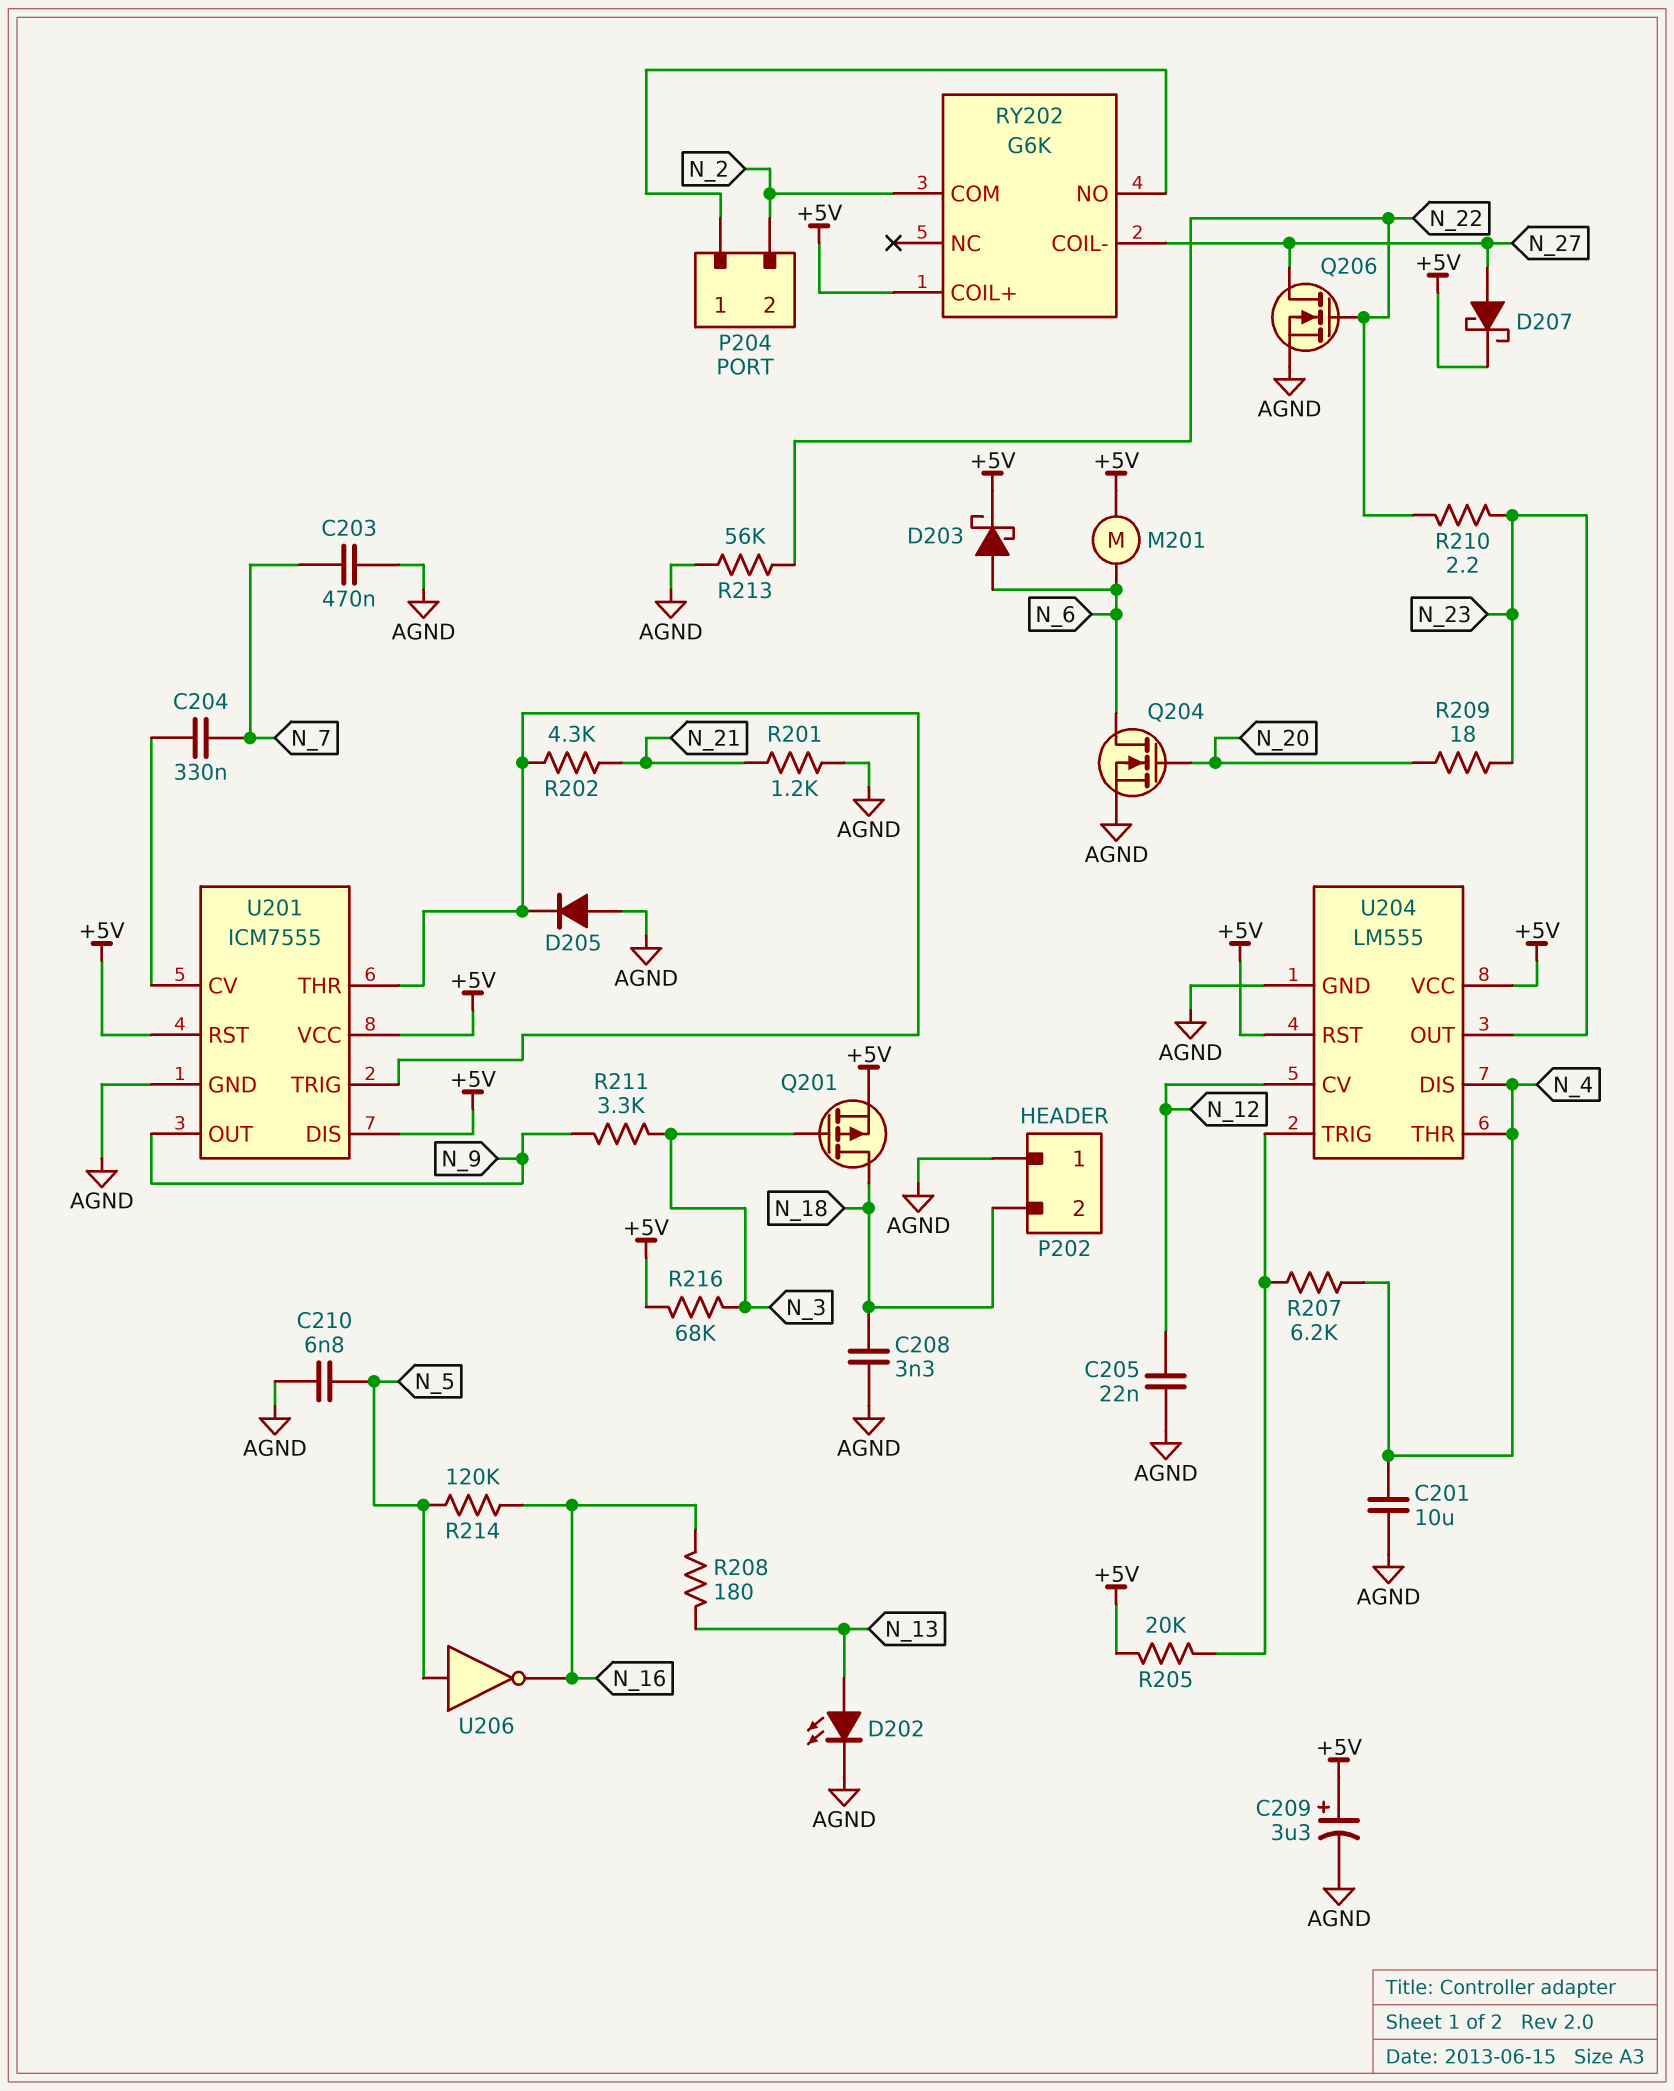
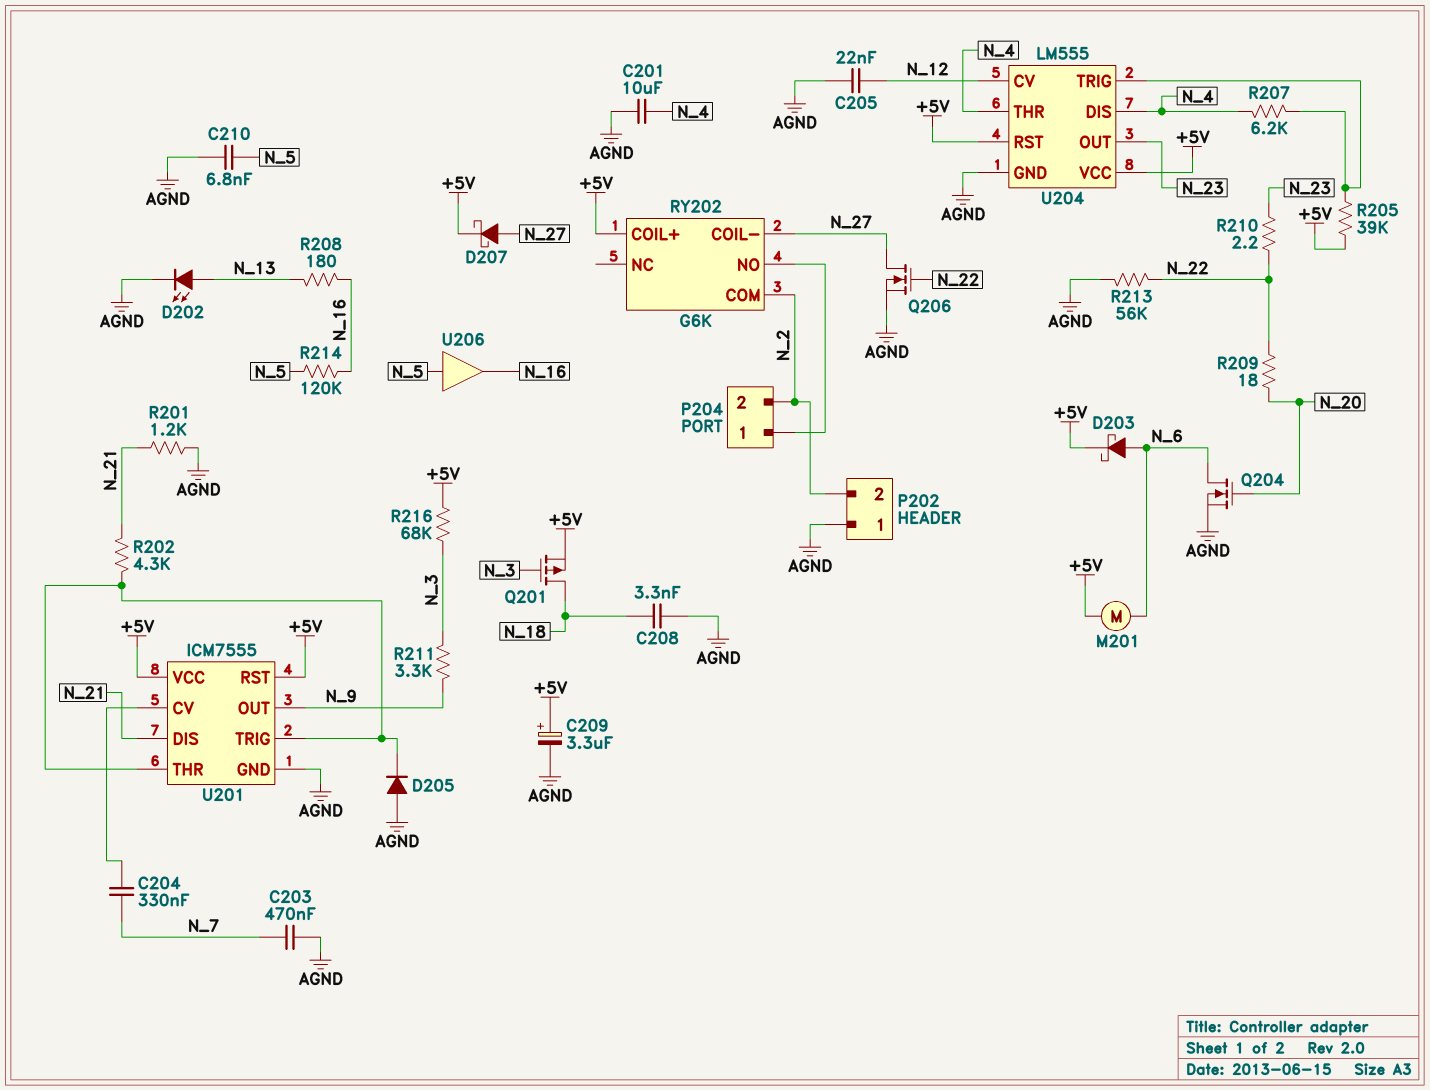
P202 pin 2: N_18 -> N_2
R205: 20k (+5V, U204/TRIG) -> 39k (+5V, U204/TRIG)
R209: 18 (N_20, N_23) -> 18 (N_20, N_22)
U201 pin DIS: +5V -> N_21
U206: NOT (in N_5, out N_16) -> buffer (in N_5, out N_16)

